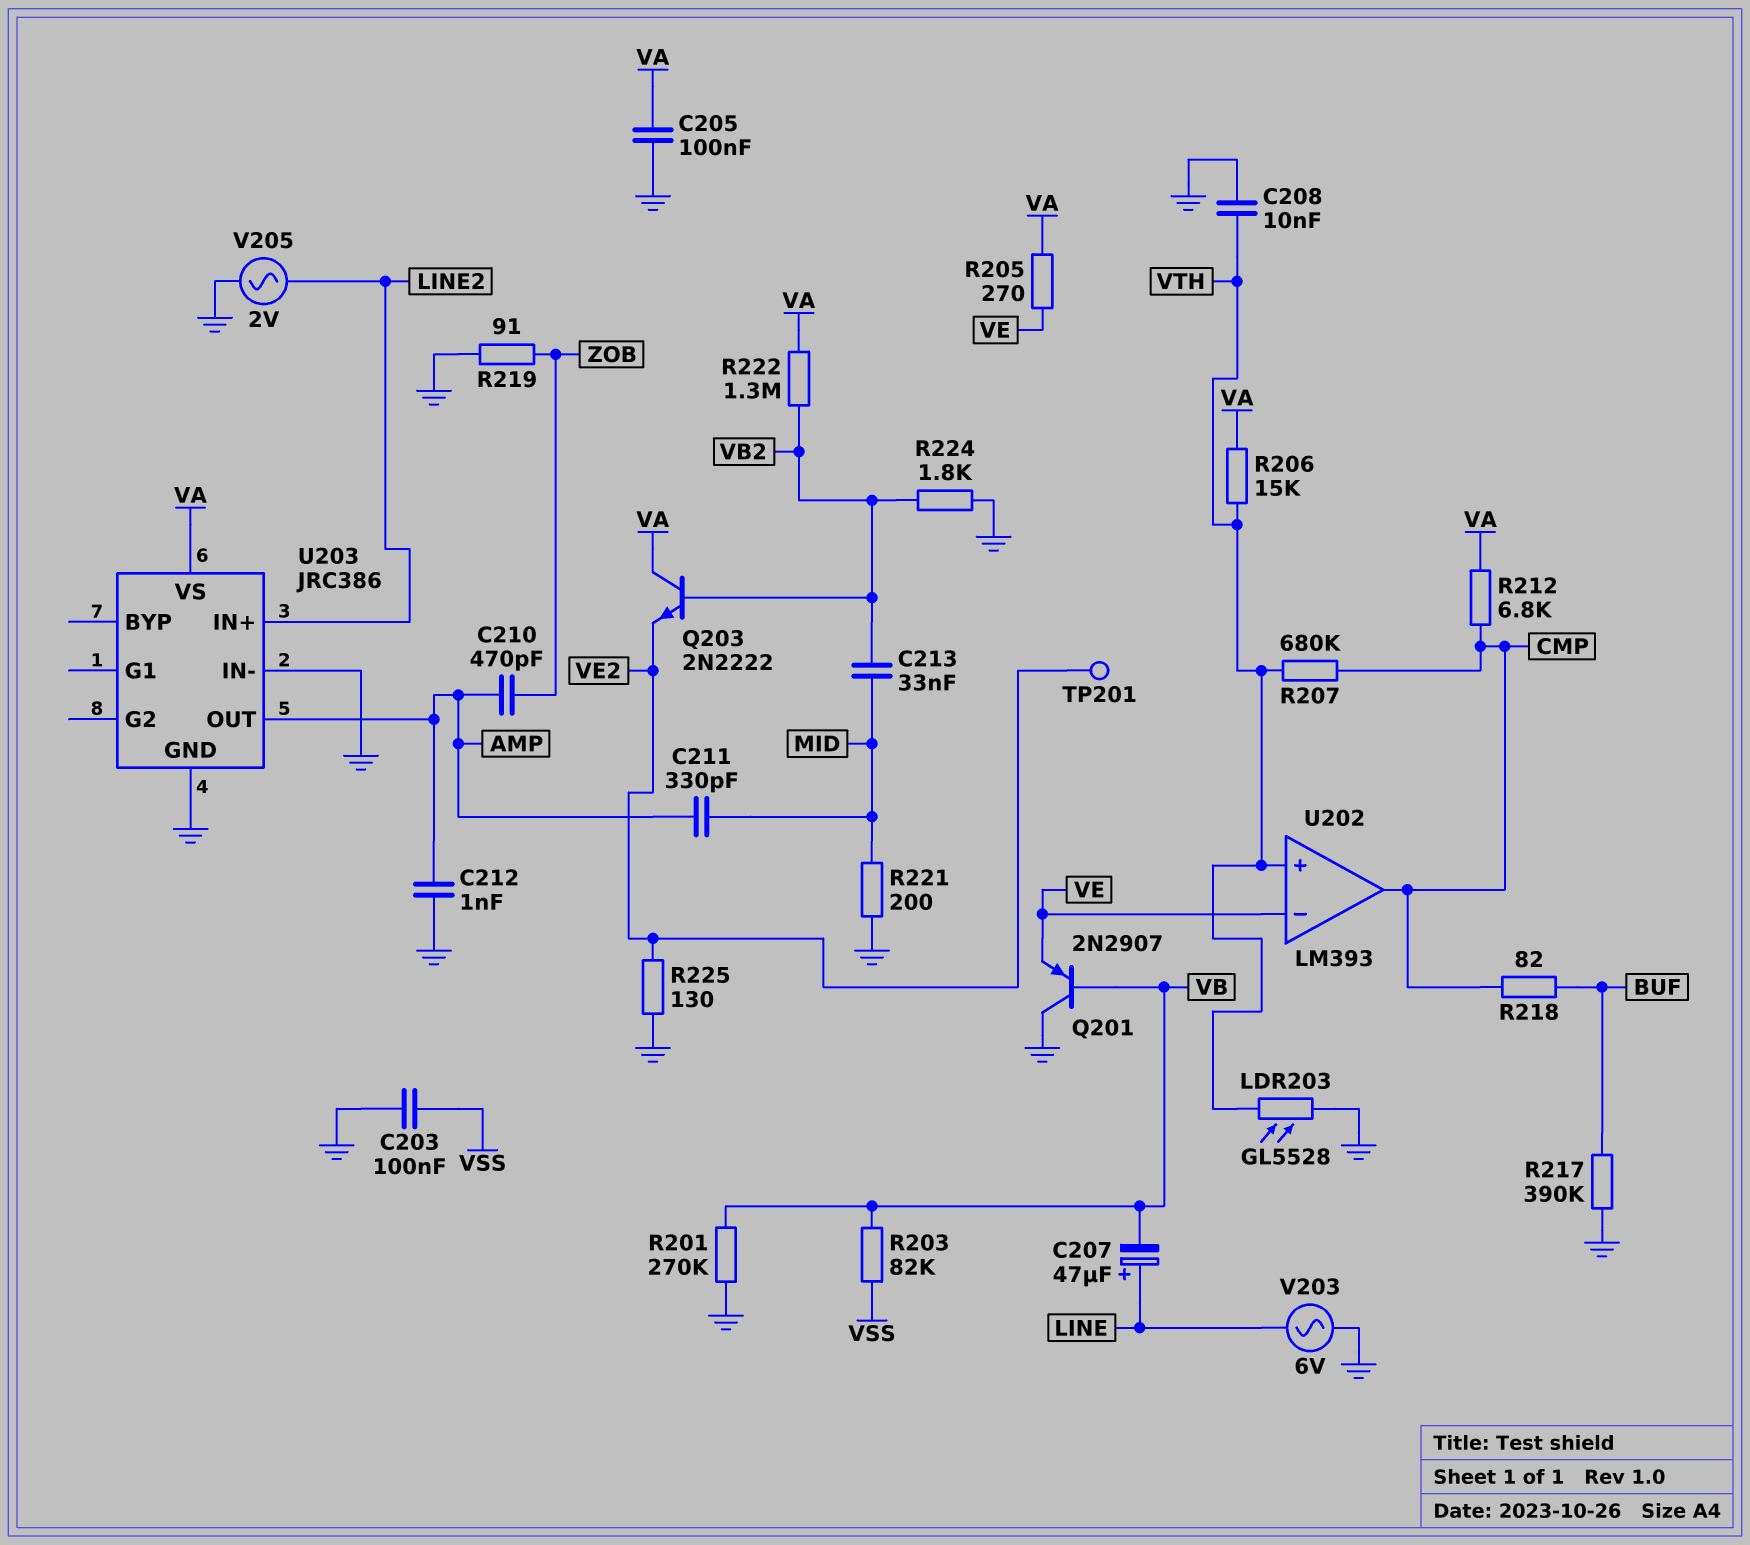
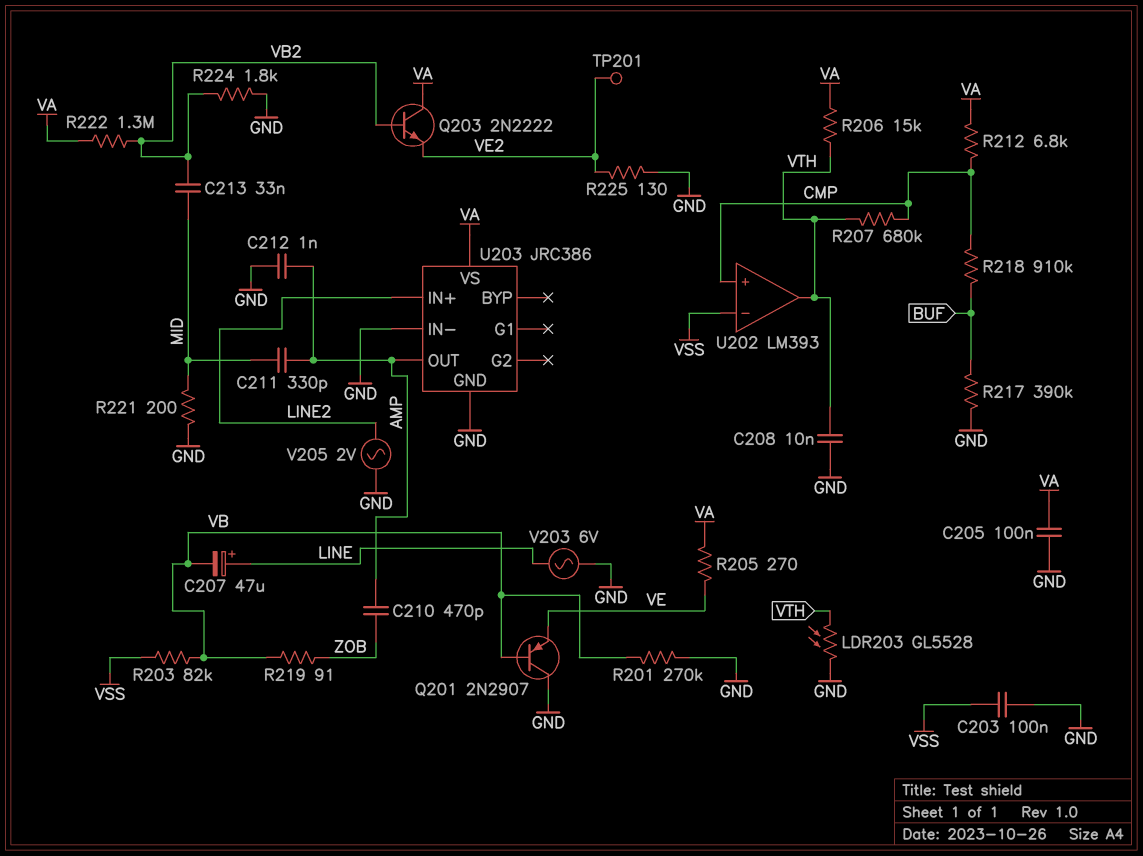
R218: 82 (BUF, CMP) -> 910k (BUF, CMP)
R219: 91 (GND, ZOB) -> 91 (VB, ZOB)
U202 pin in+: VTH -> CMP
U202 pin in-: VE -> VSS
U202 pin out: CMP -> VTH

